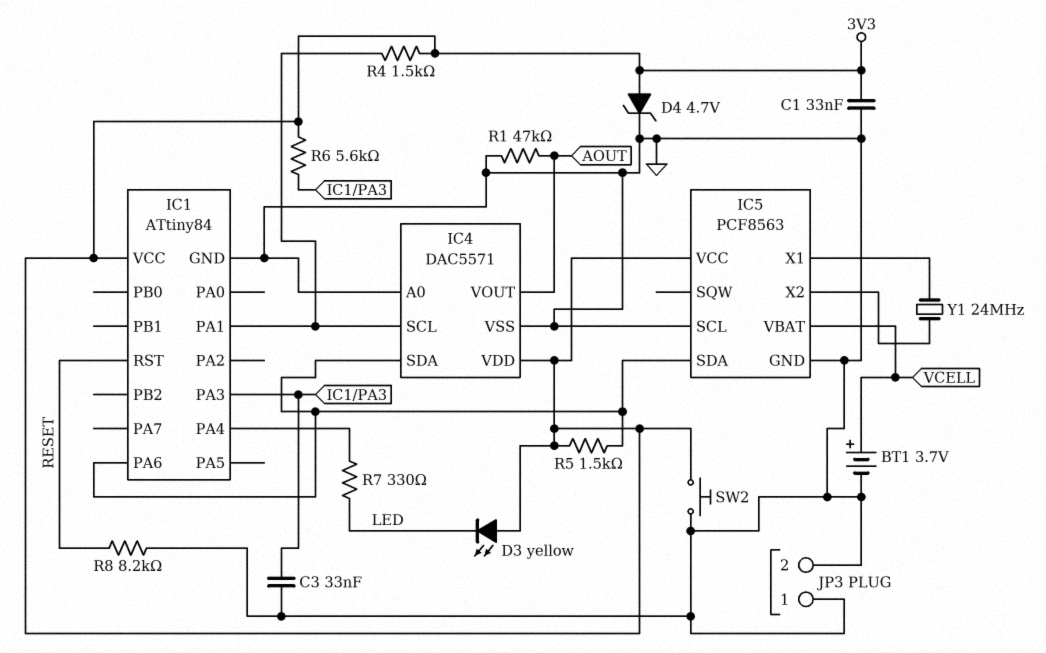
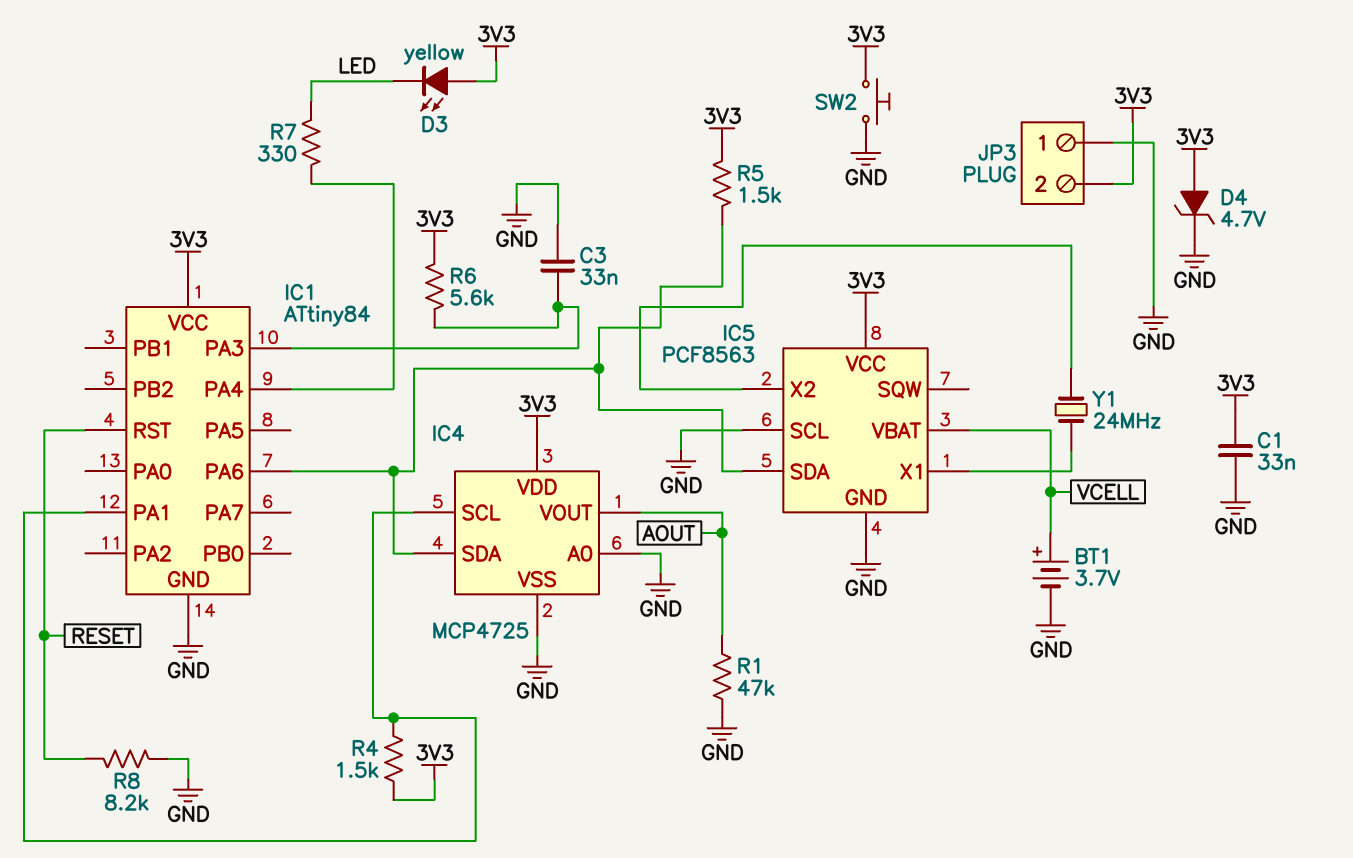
IC4: DAC5571 -> MCP4725
JP3 pin 2: GND -> 3V3

